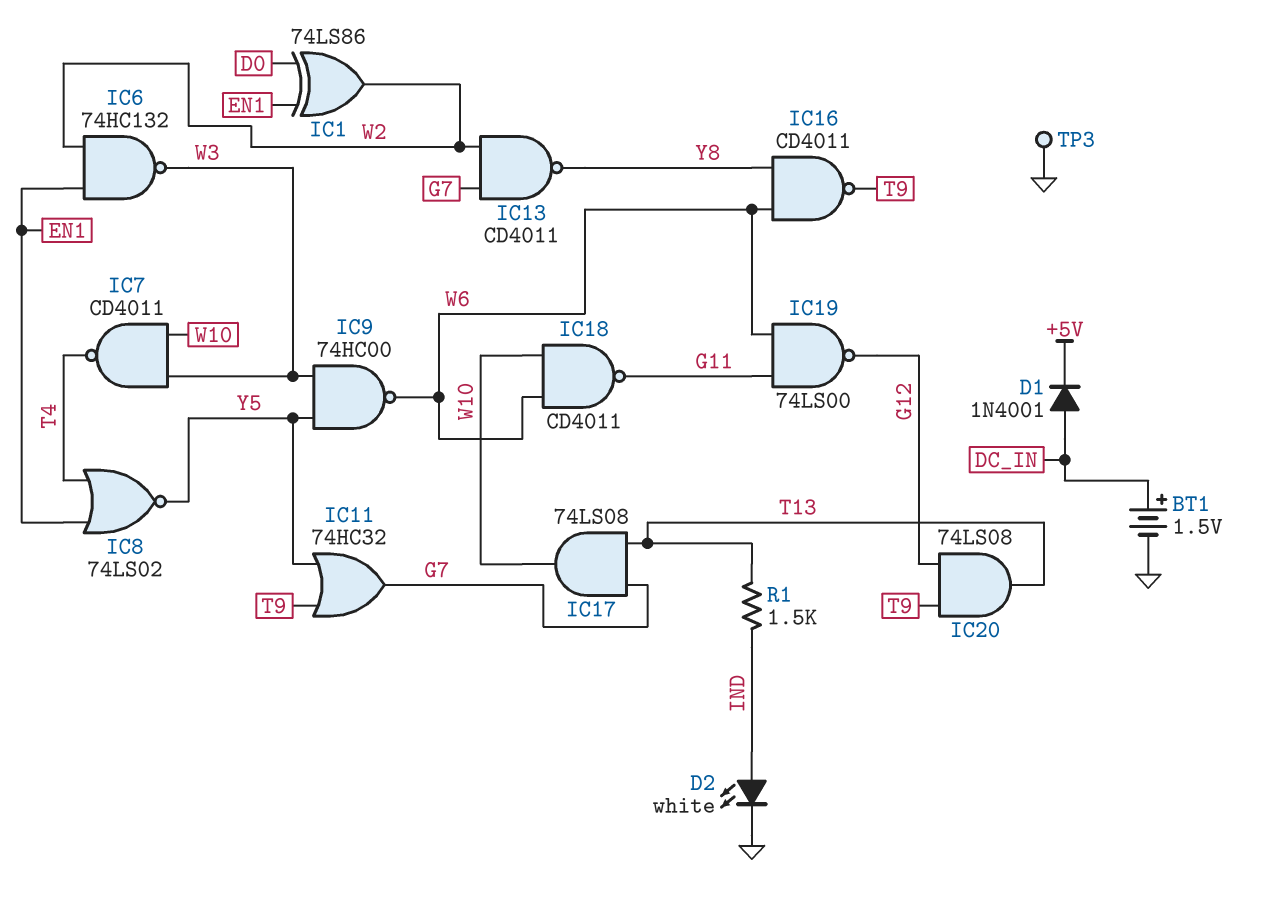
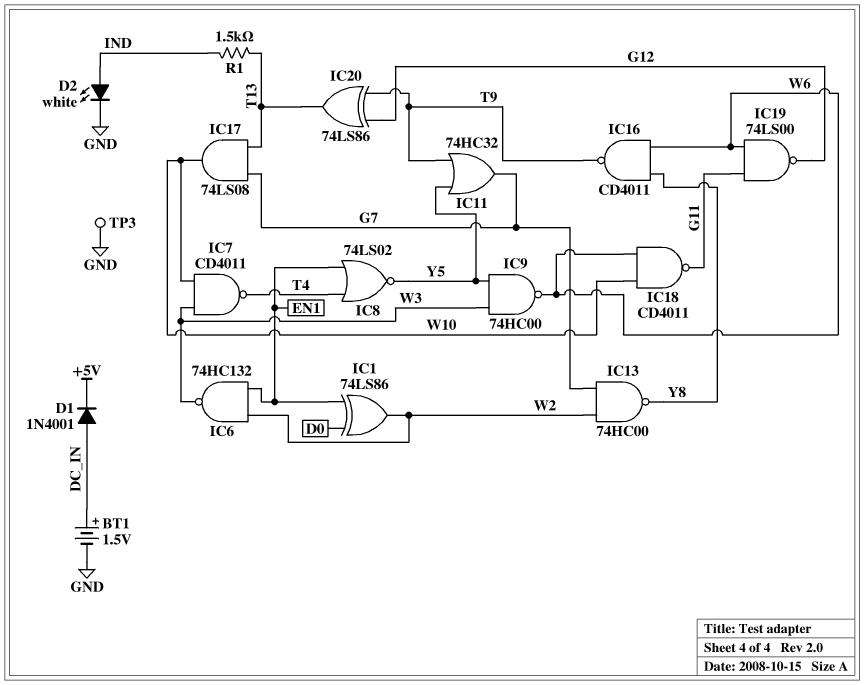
IC13: NAND CD4011 (in G7, in W2, out Y8) -> NAND 74HC00 (in G7, in W2, out Y8)
IC20: AND 74LS08 (in G12, in T9, out T13) -> XOR 74LS86 (in G12, in T9, out T13)

